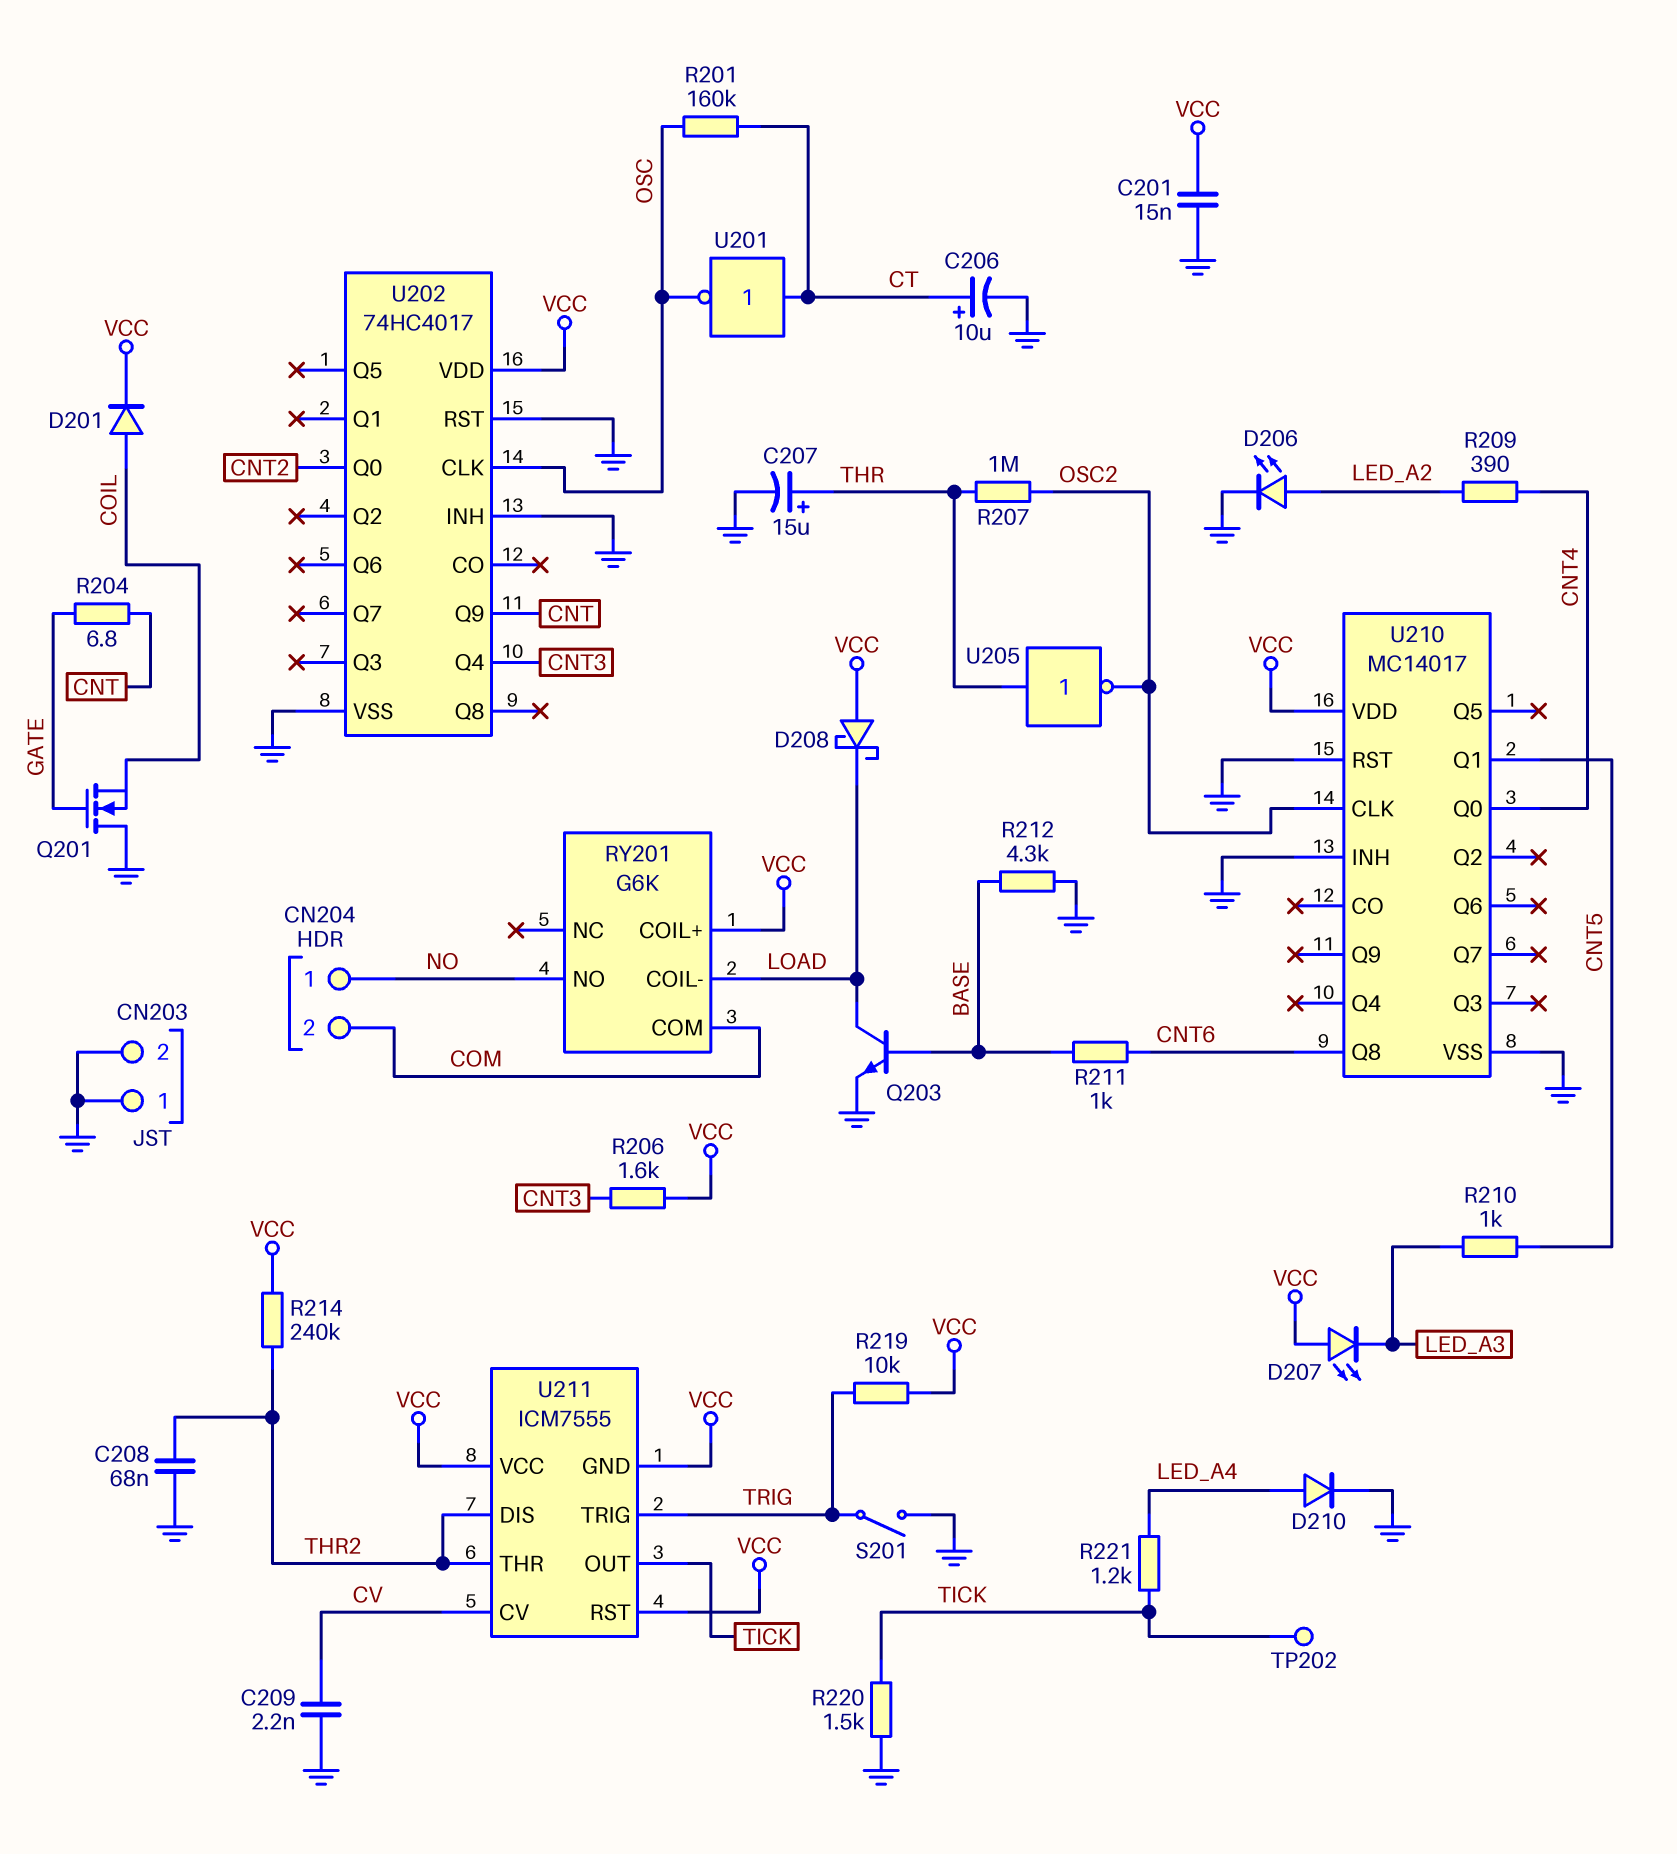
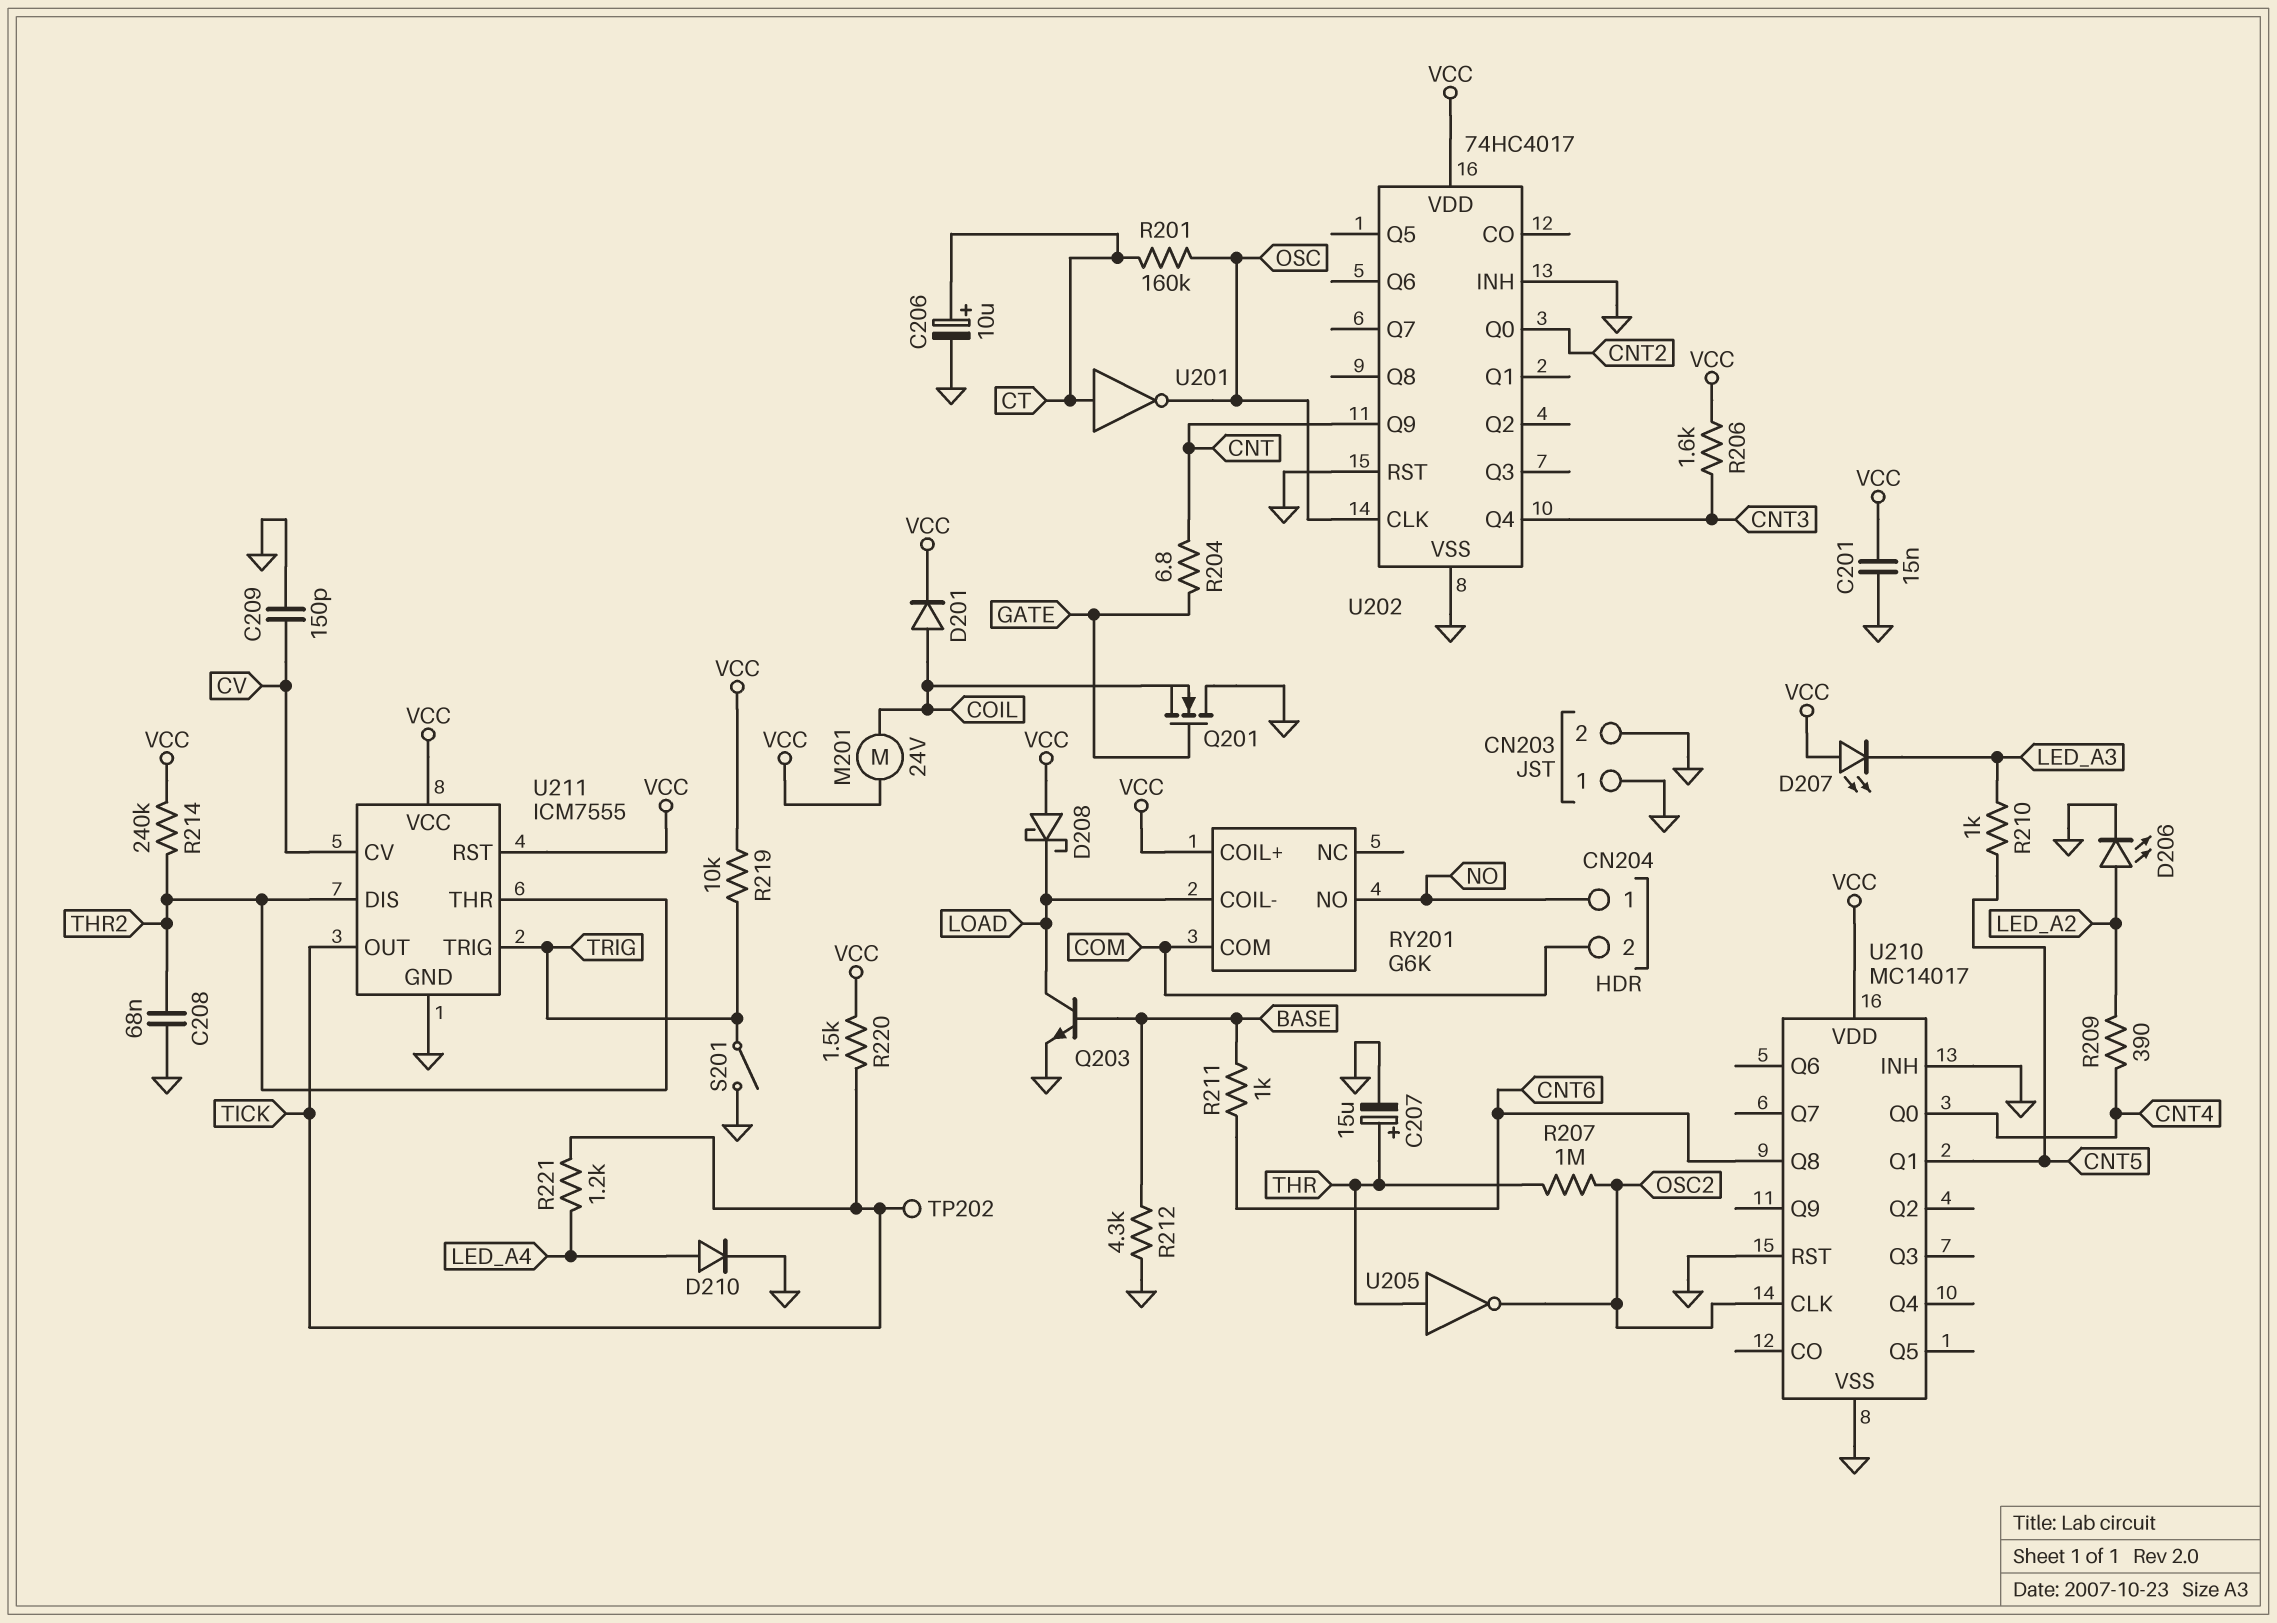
C209: 2.2nF (CV, GND) -> 150pF (CV, GND)
M201: none -> motor 24V (COIL, VCC)
R220: 1.5k (GND, TICK) -> 1.5k (TICK, VCC)
U211 pin GND: VCC -> GND

